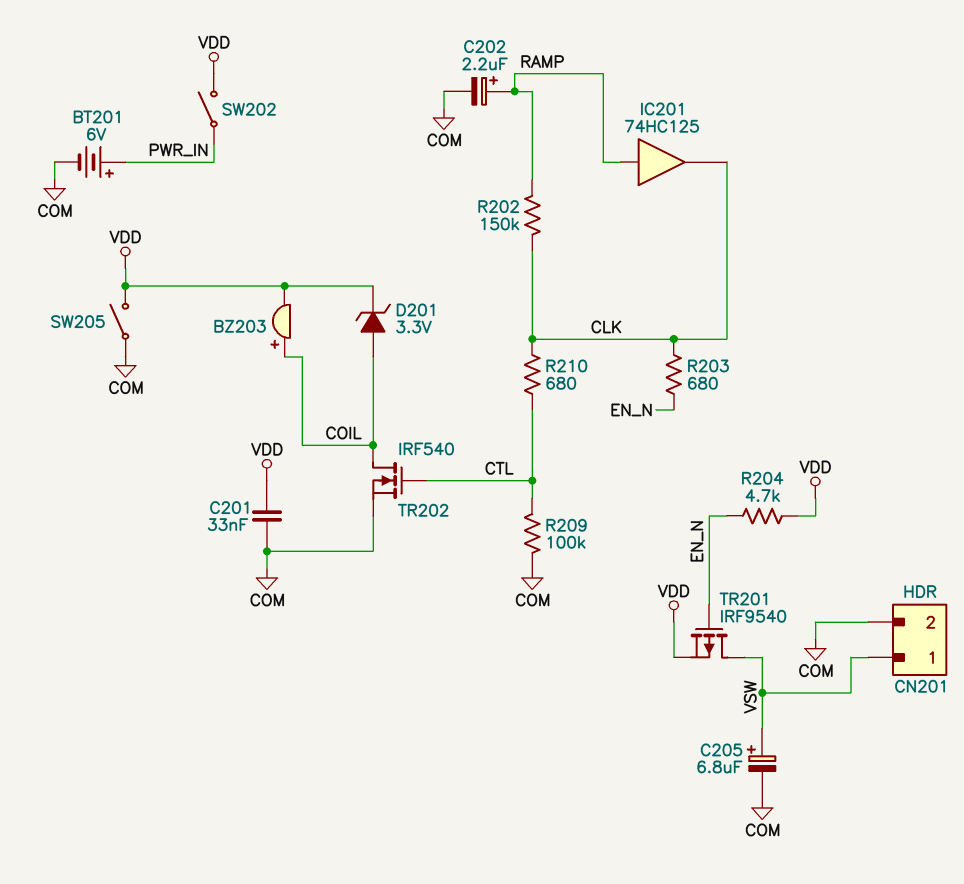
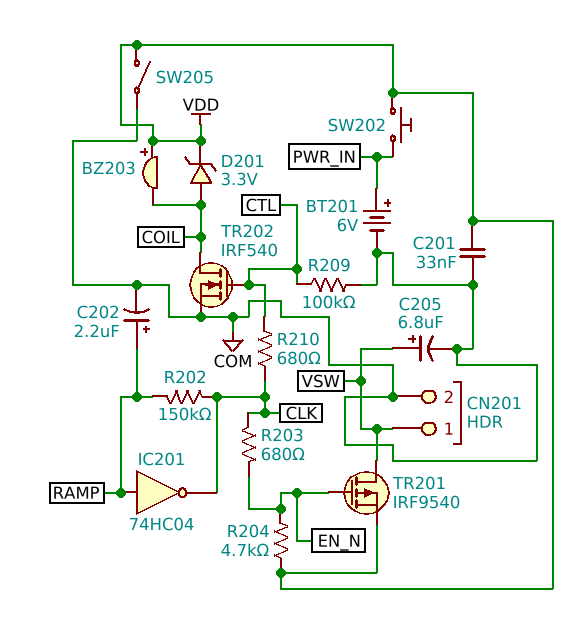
BZ203: buzzer (plus COIL, minus VDD) -> buzzer (plus VDD, minus COIL)
IC201: buffer 74HC125 (in RAMP, out CLK) -> NOT 74HC04 (in RAMP, out CLK)
SW202: switch (PWR_IN, VDD) -> button (PWR_IN, VDD)

